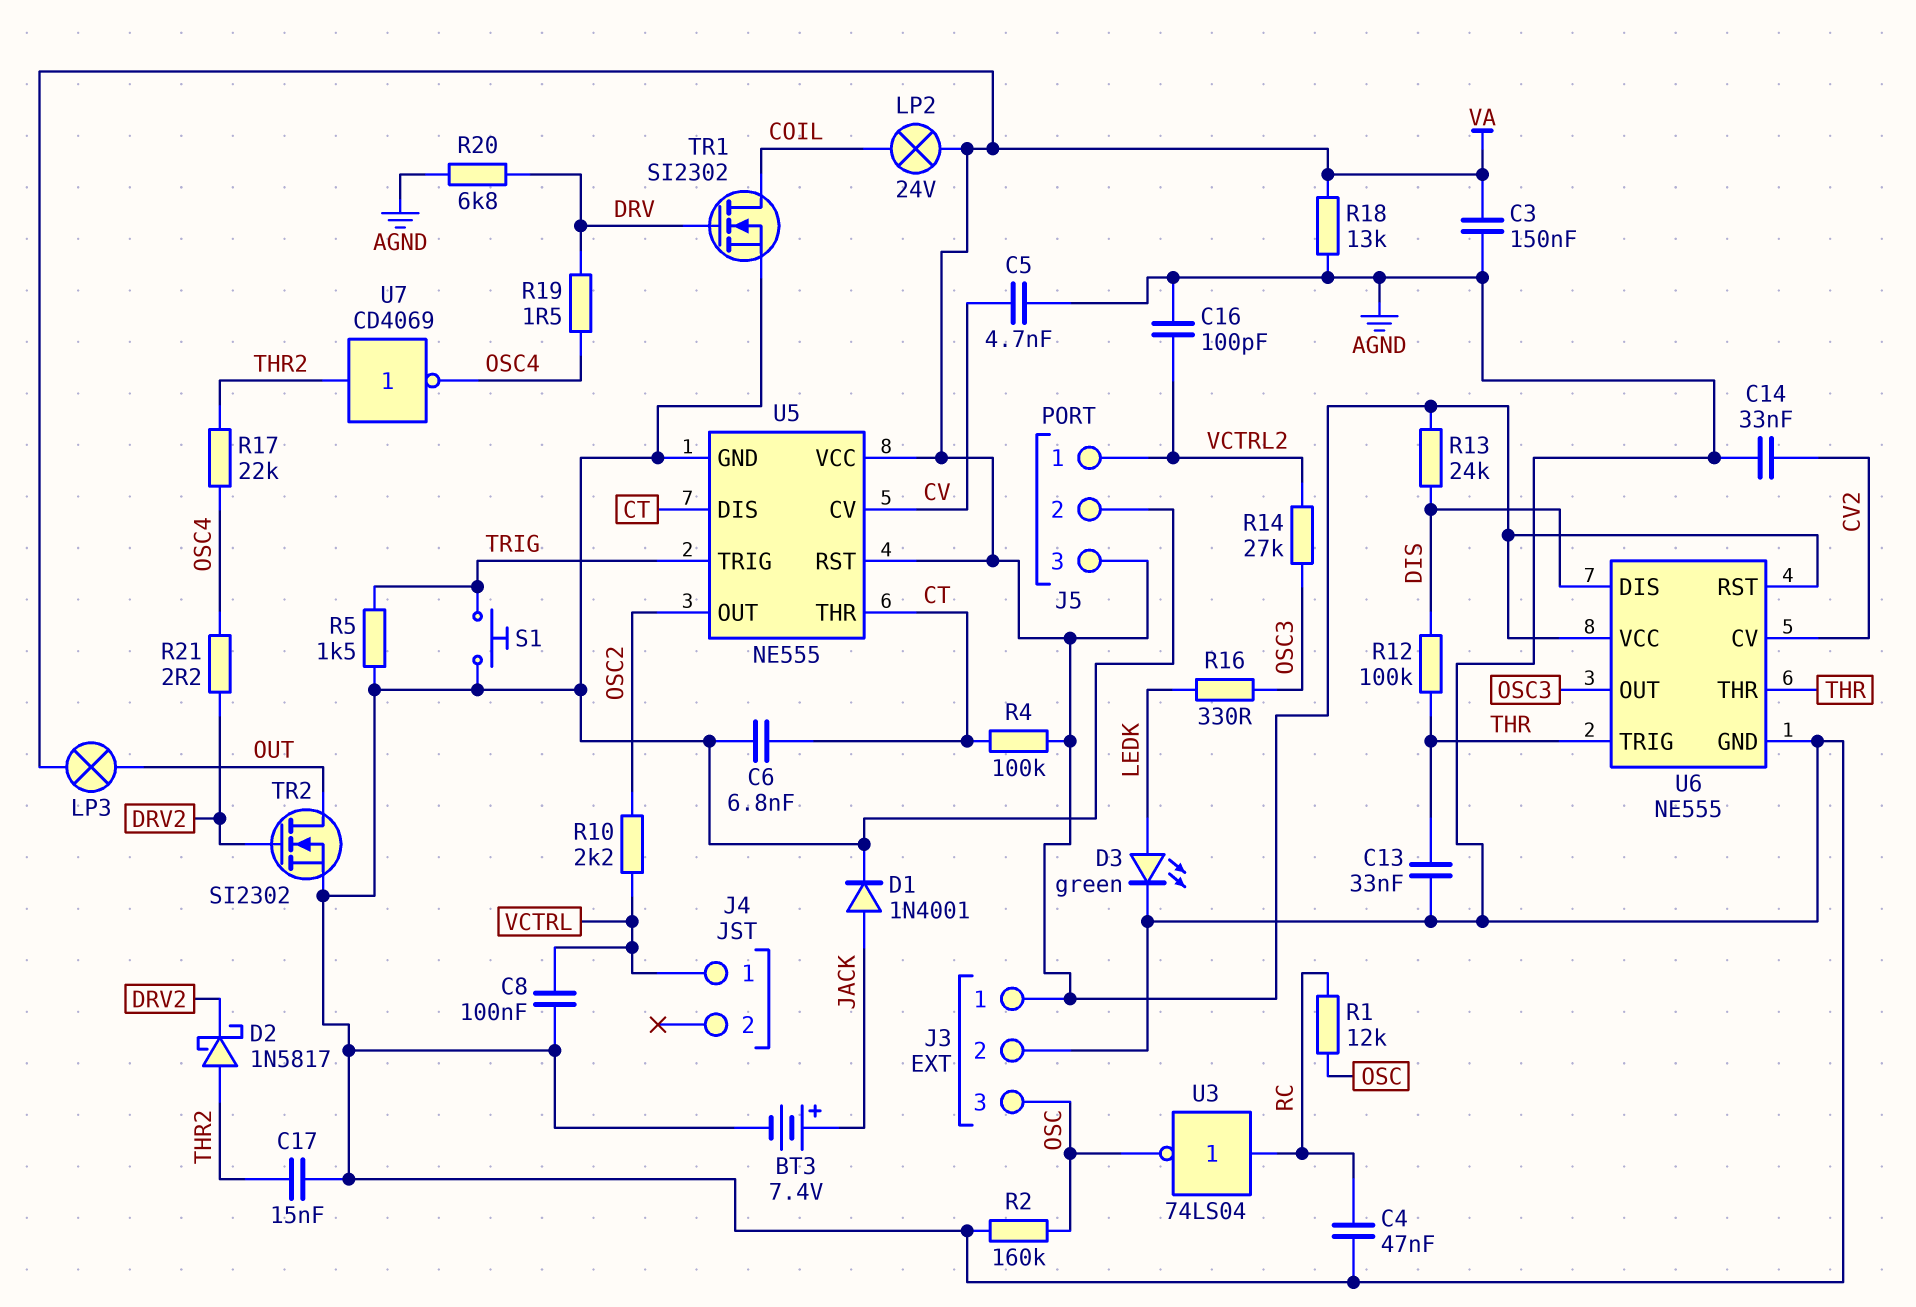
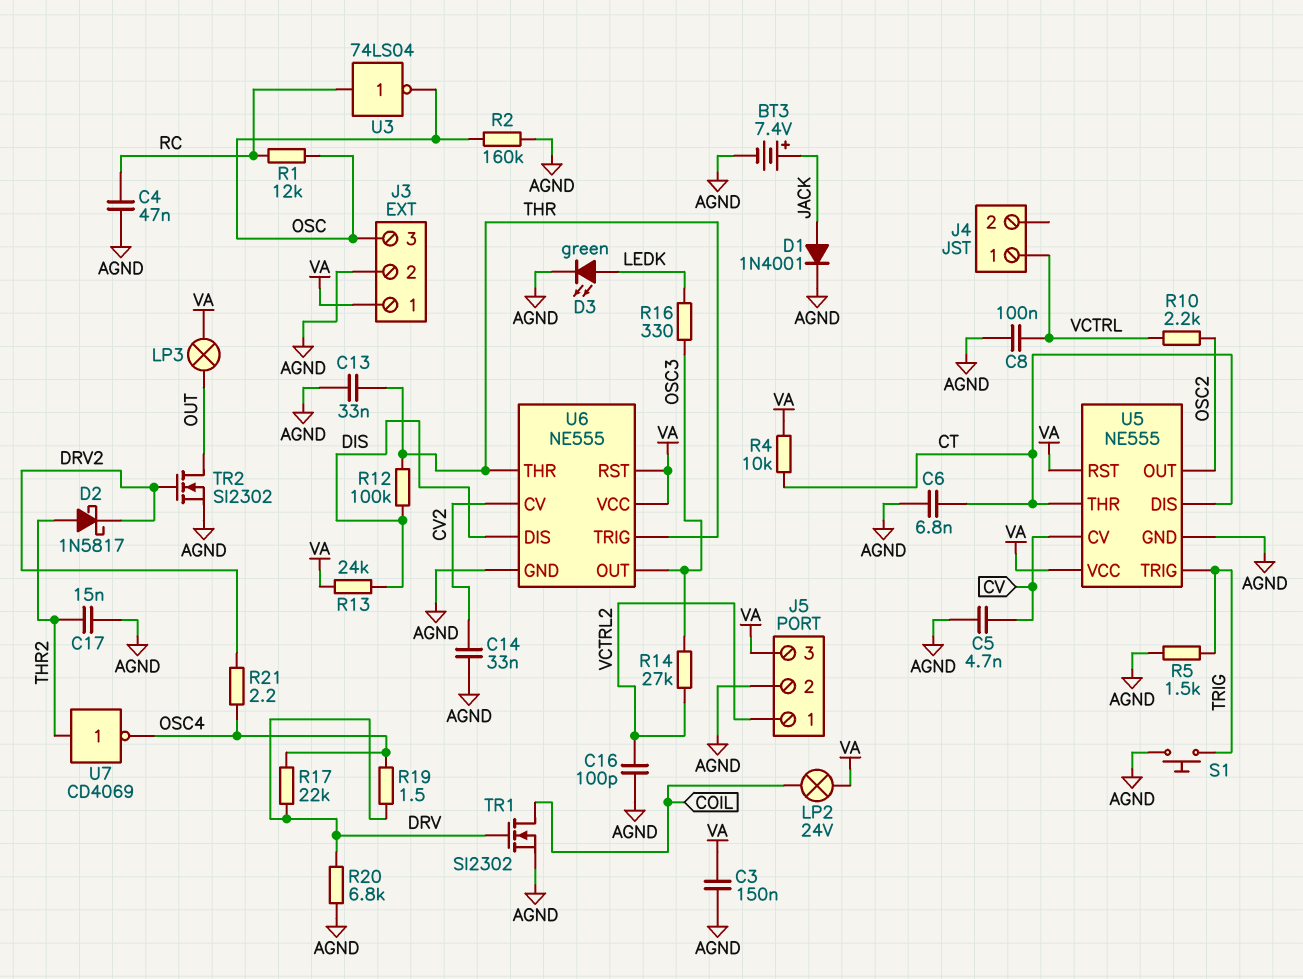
R4: 100k (CT, VA) -> 10k (CT, VA)
R17: 22k (OSC4, THR2) -> 22k (DRV, OSC4)
R18: 13k (AGND, VA) -> none

